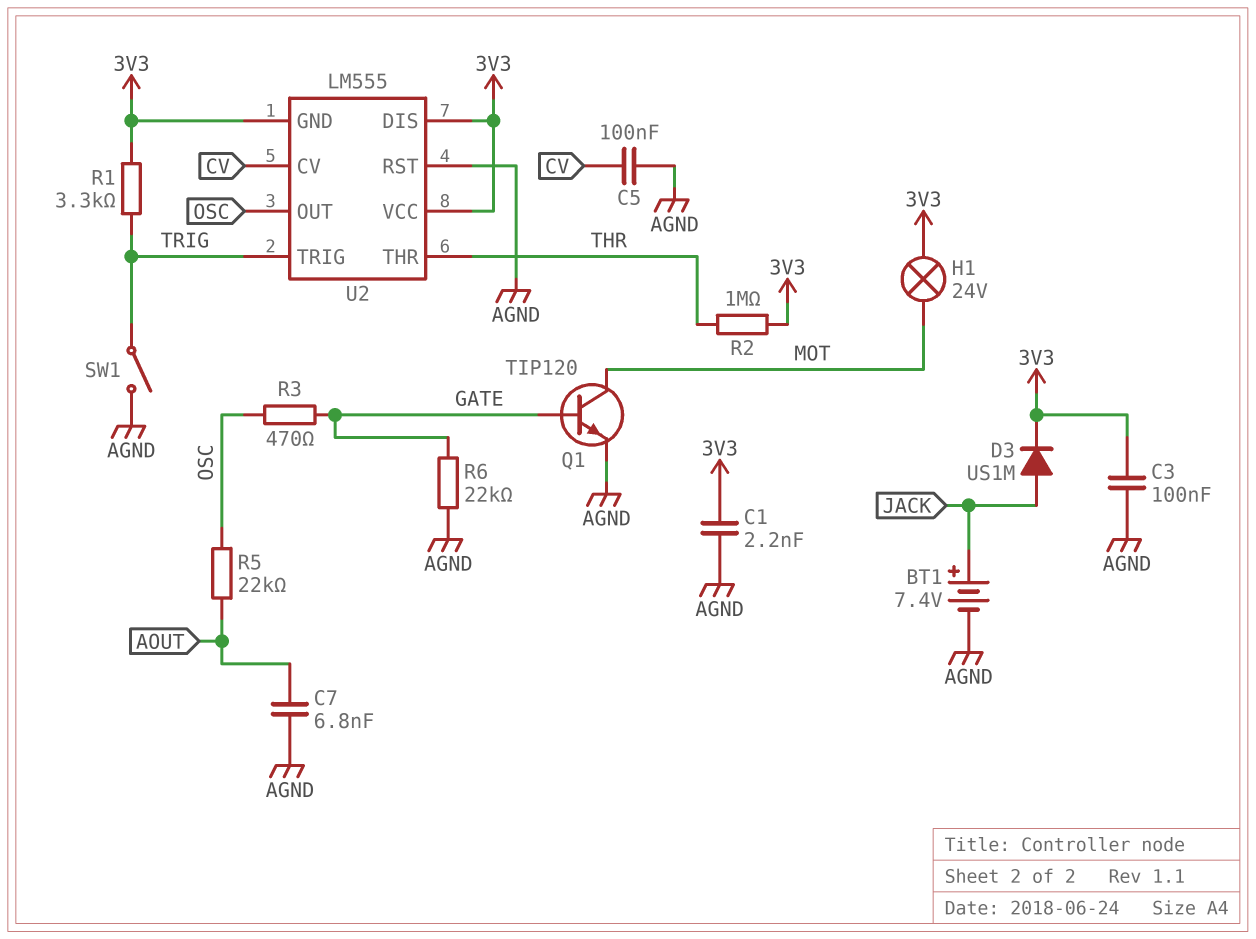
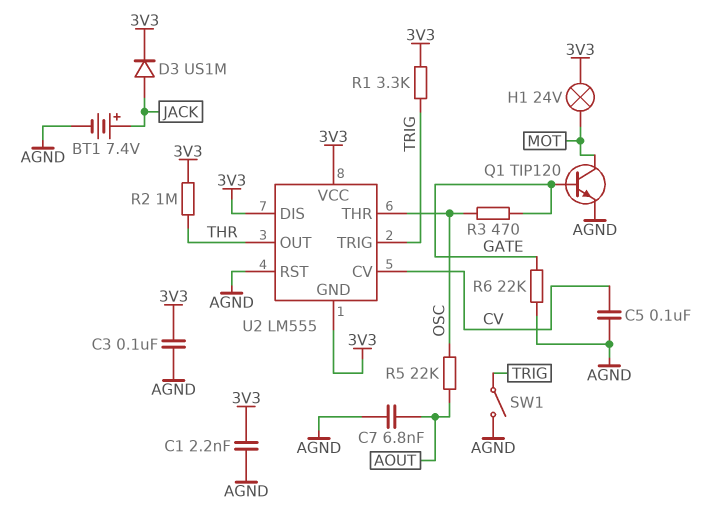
U2 pin OUT: OSC -> THR
U2 pin THR: THR -> OSC

